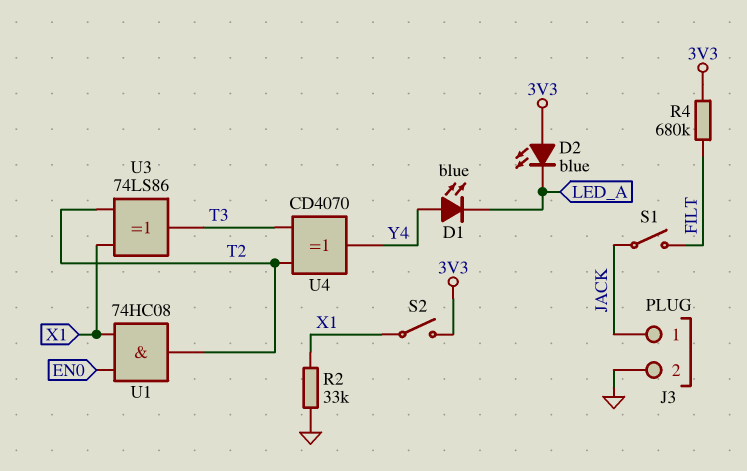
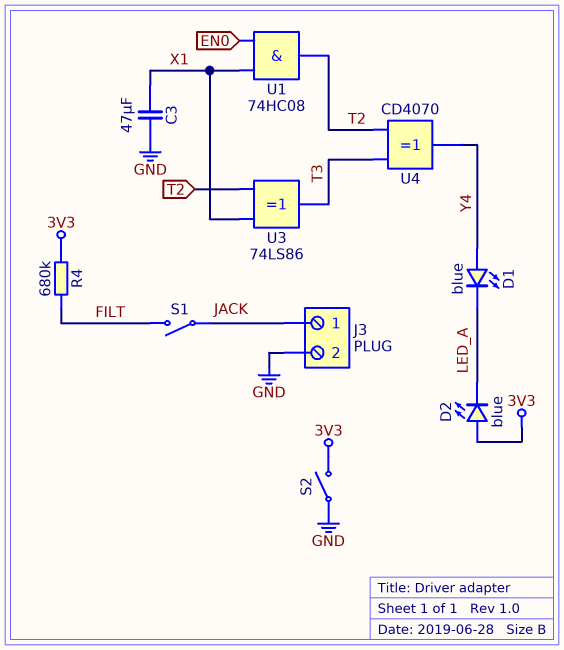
C3: none -> 47uF (GND, X1)
R2: 33k (GND, X1) -> none
S2: switch (3V3, X1) -> switch (3V3, GND)

